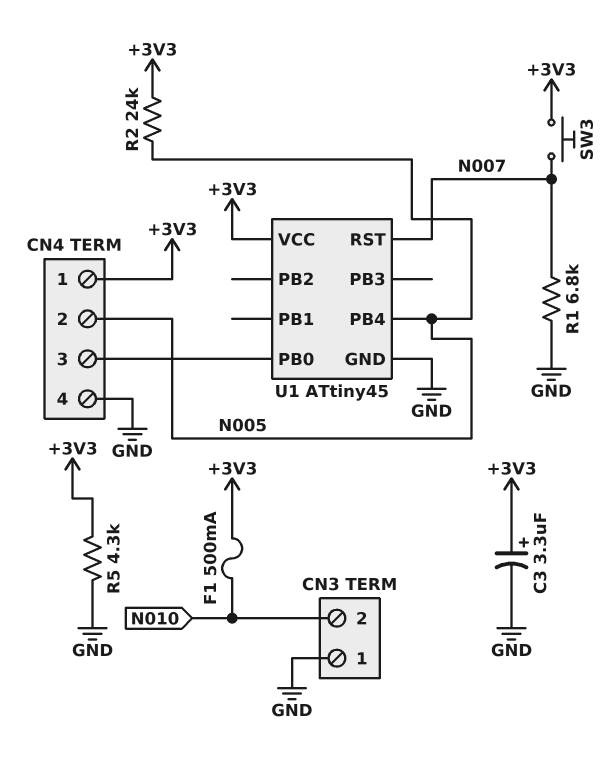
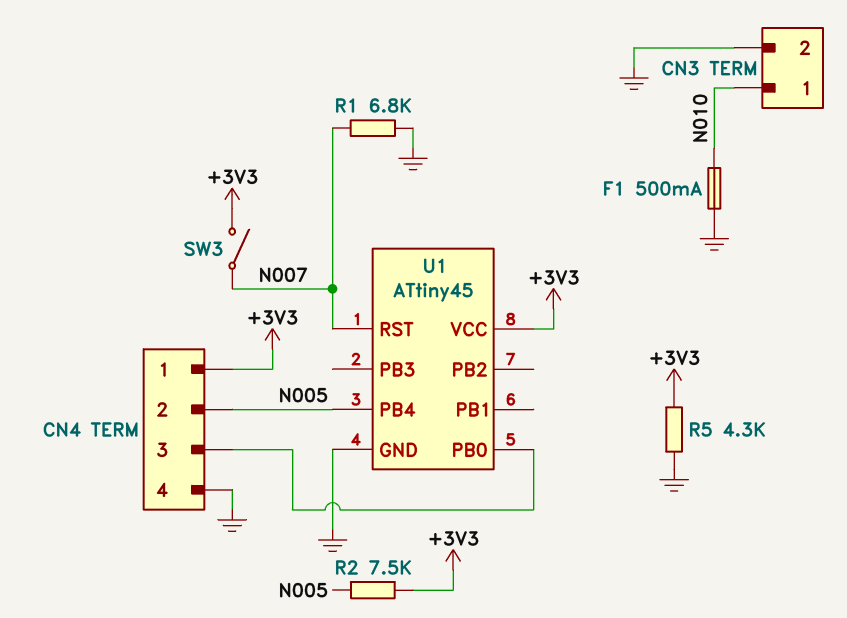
C3: 3.3uF (plus +3V3, minus GND) -> none
CN3 pin 1: GND -> N010
CN3 pin 2: N010 -> GND
F1: 500mA (+3V3, N010) -> 500mA (GND, N010)
R2: 24k (+3V3, N005) -> 7.5k (+3V3, N005)
SW3: button (+3V3, N007) -> switch (+3V3, N007)

